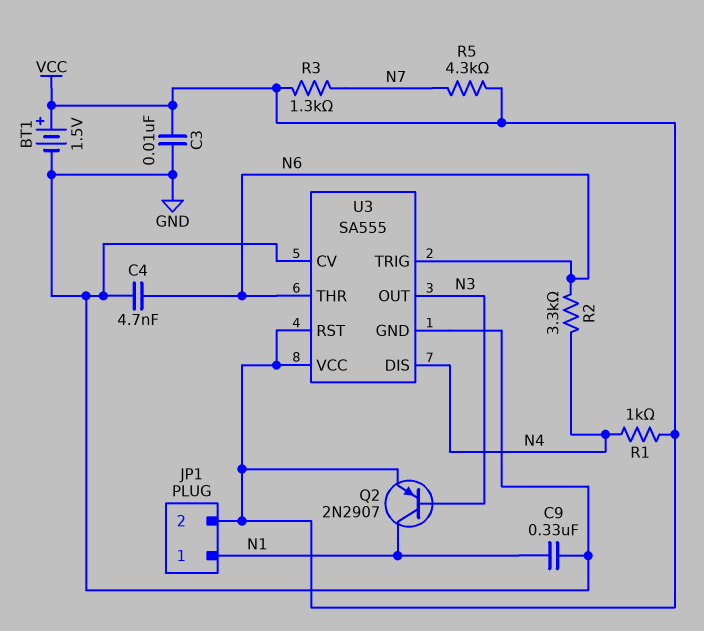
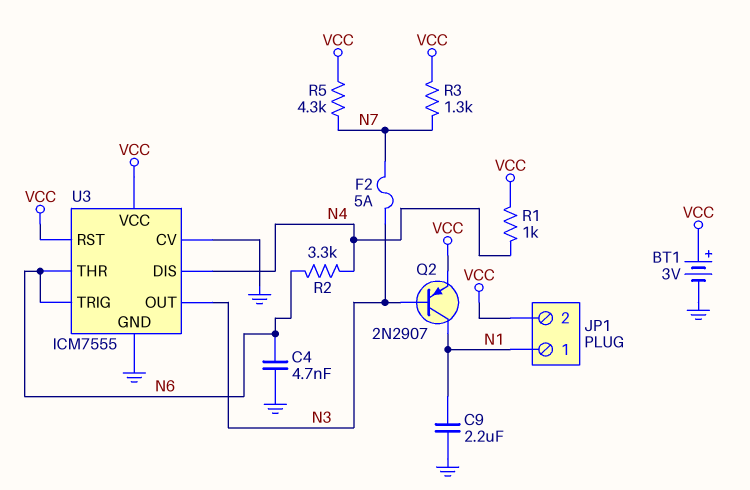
BT1: 1.5V (plus VCC, minus GND) -> 3V (plus VCC, minus GND)
C3: 10nF (GND, VCC) -> none
C9: 330nF (GND, N1) -> 2.2uF (GND, N1)
F2: none -> 5A (N3, N7)
U3: SA555 -> ICM7555

